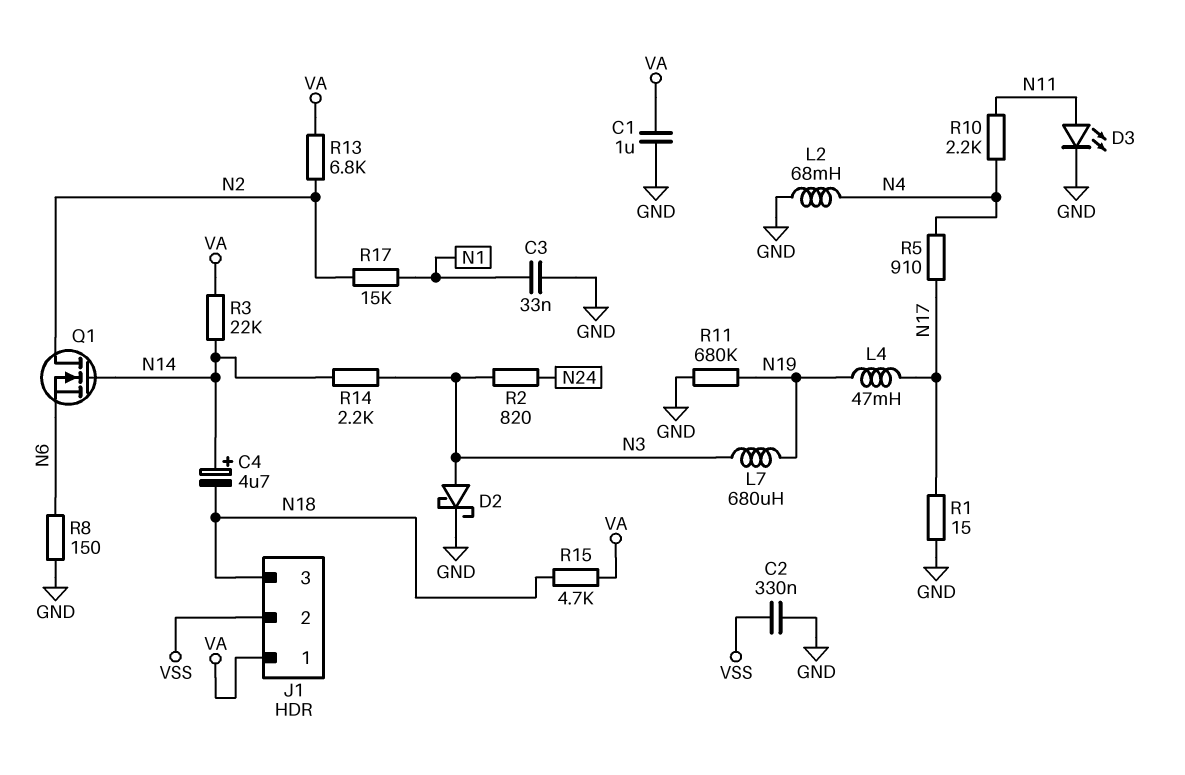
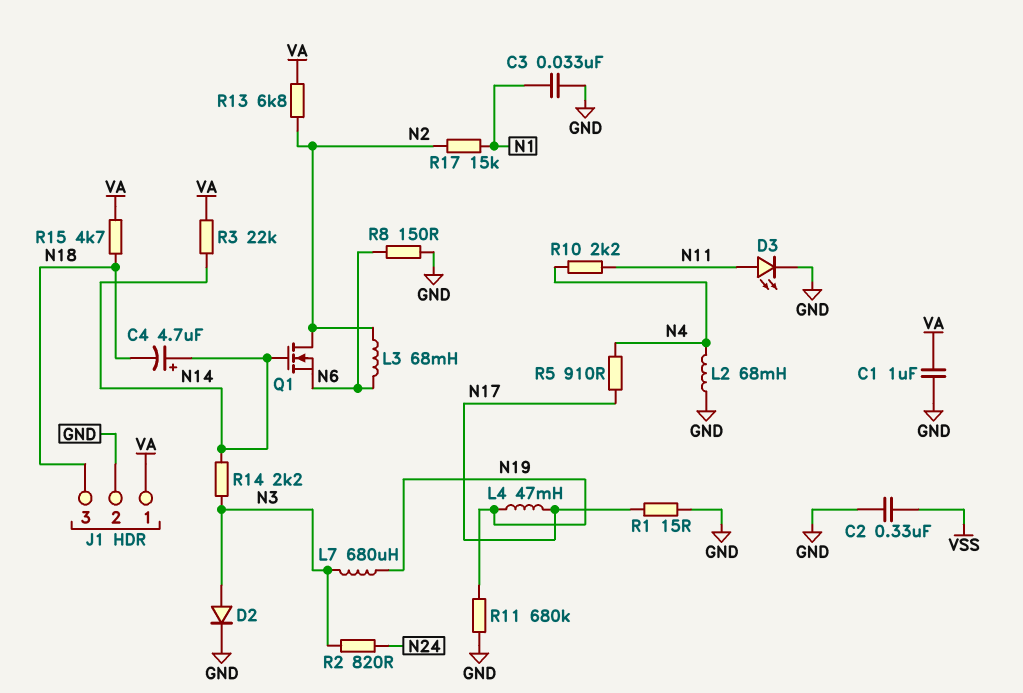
D2: schottky (A N3, K GND) -> diode (A N3, K GND)
J1 pin 2: VSS -> GND
L3: none -> 68mH (N2, N6)

